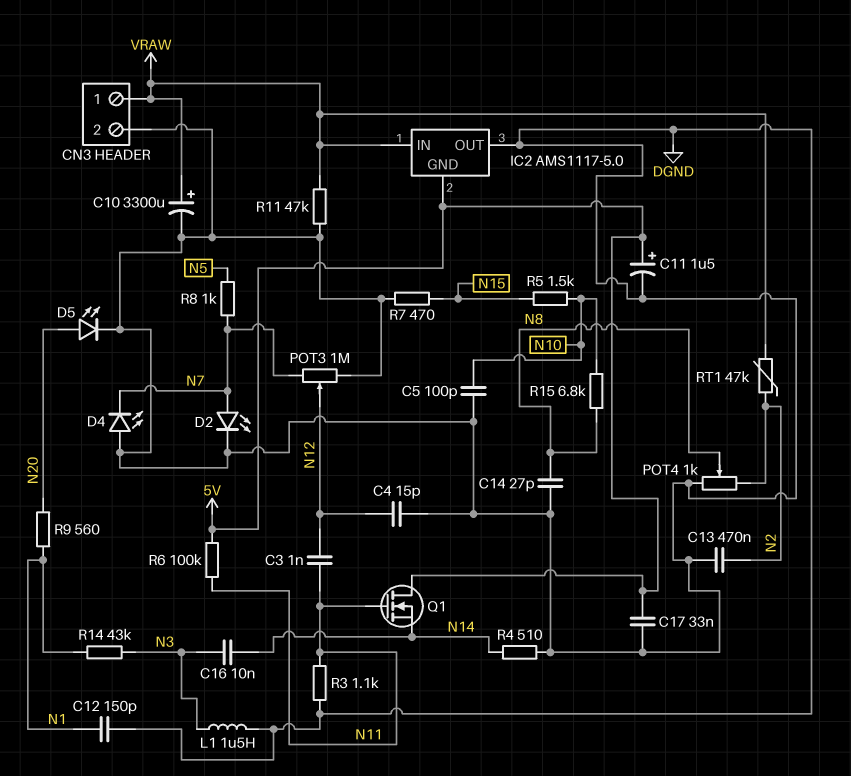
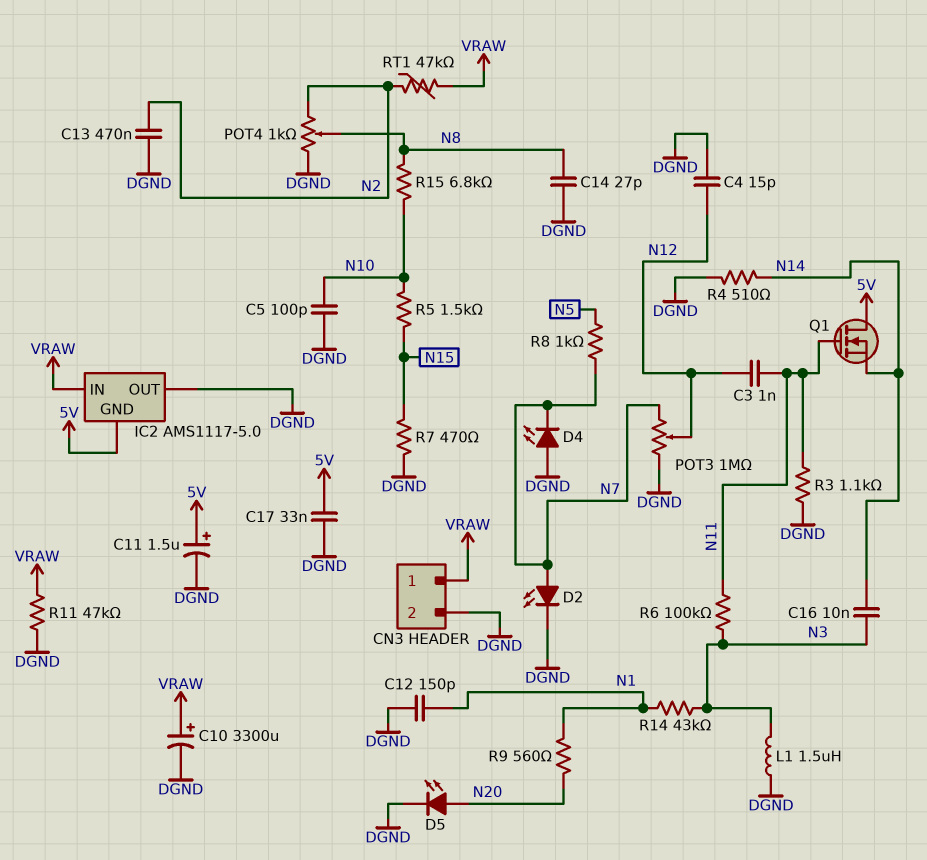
R6: 100k (5V, N11) -> 100k (N3, N11)

